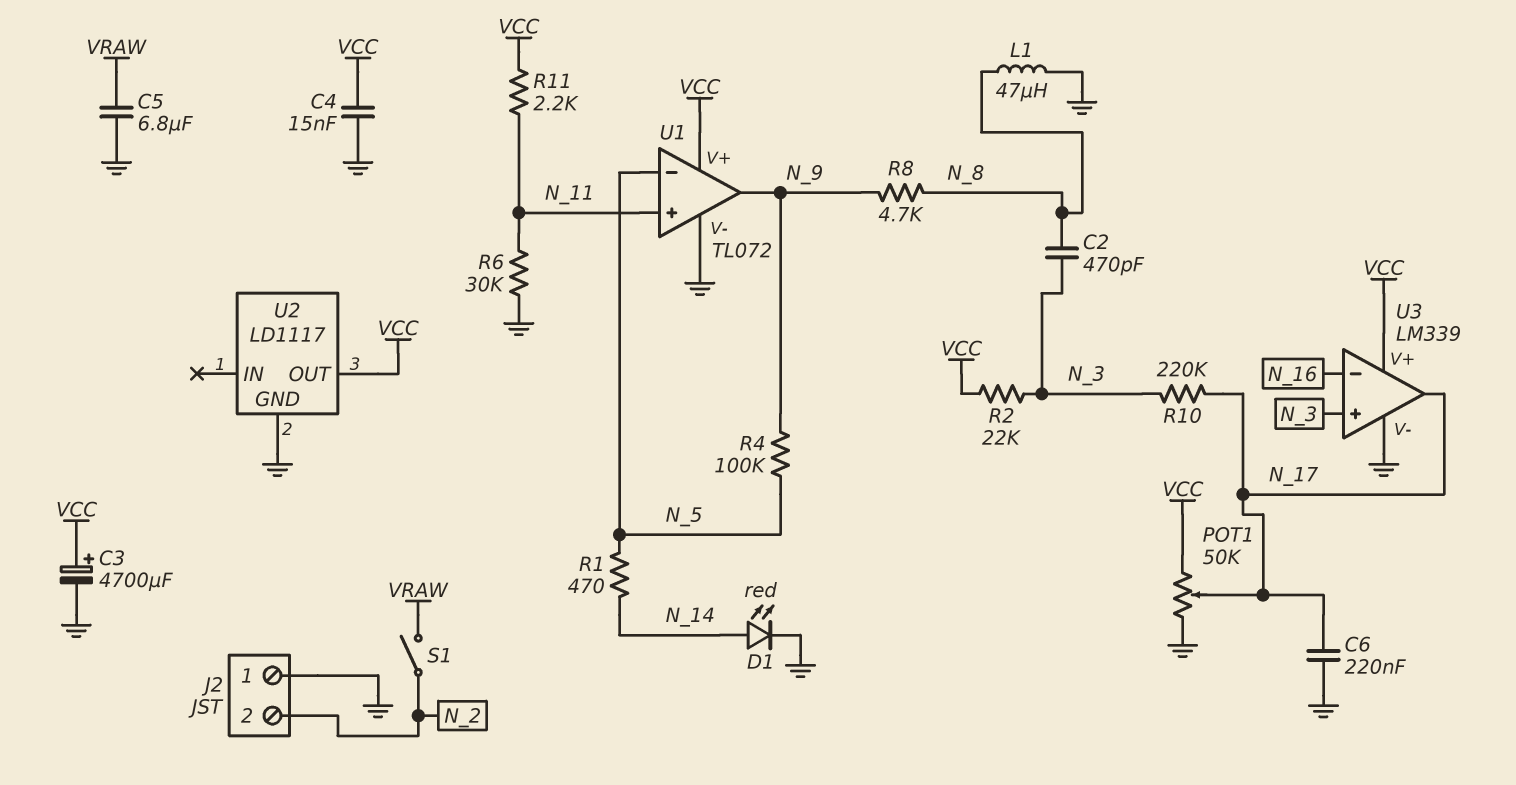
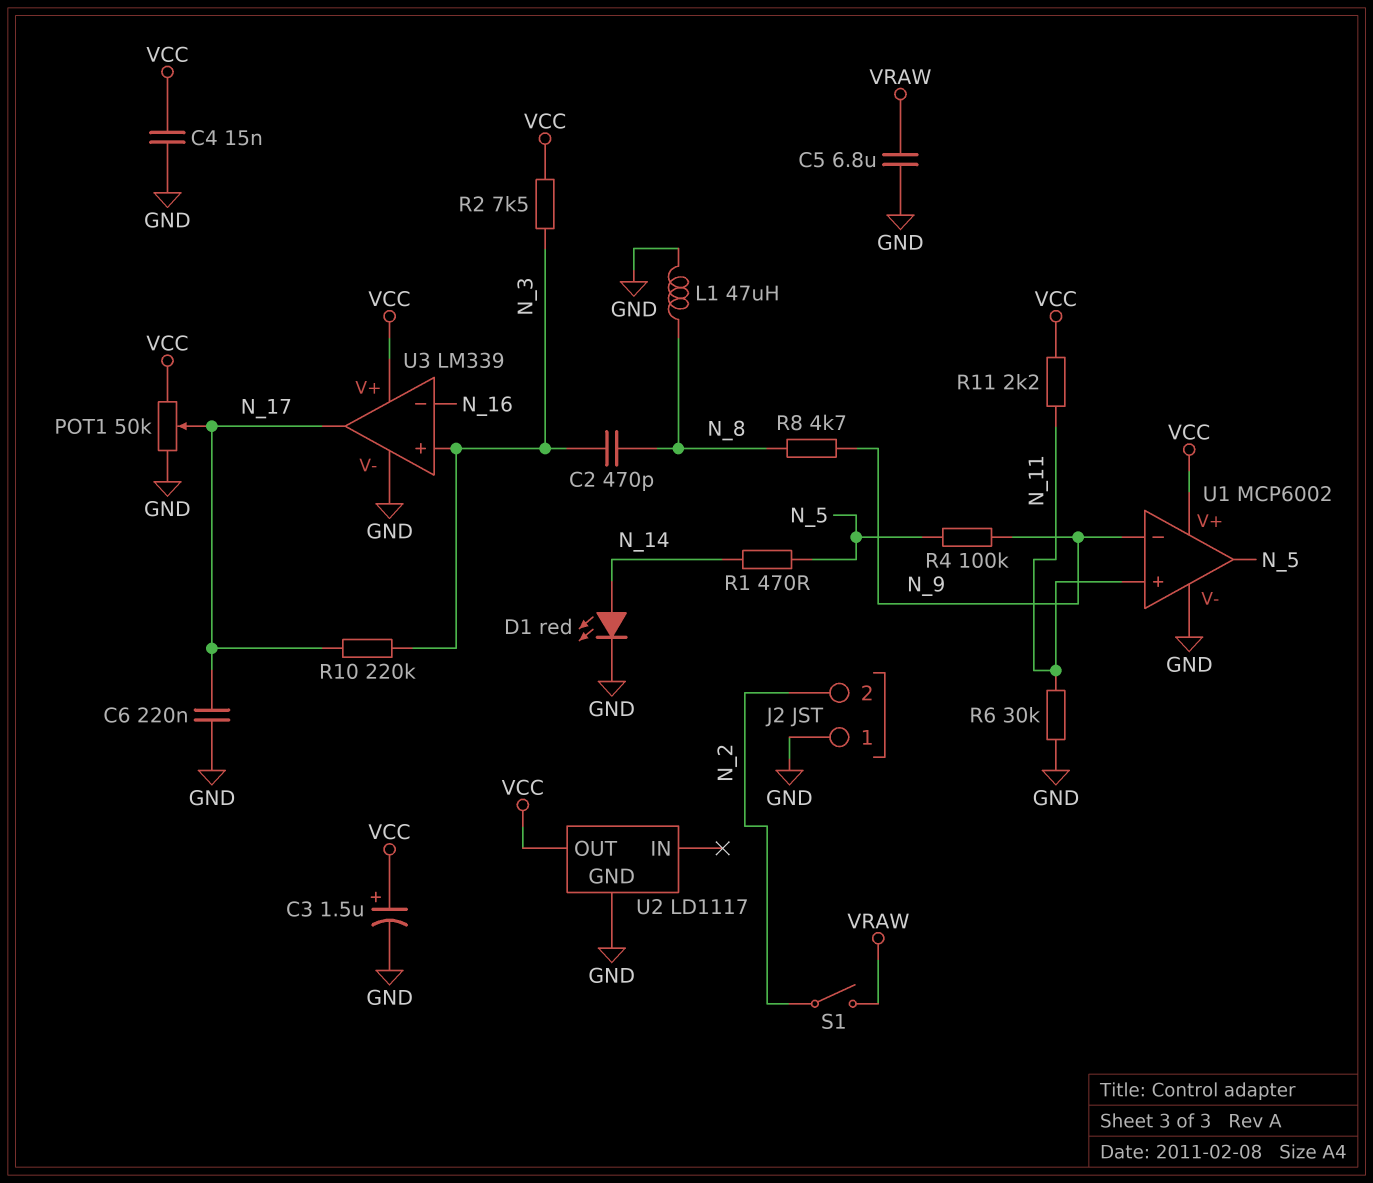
C3: 4700uF (plus VCC, minus GND) -> 1.5uF (plus VCC, minus GND)
R2: 22k (N_3, VCC) -> 7.5k (N_3, VCC)
U1: TL072 -> MCP6002
U1 pin in-: N_5 -> N_9
U1 pin out: N_9 -> N_5

